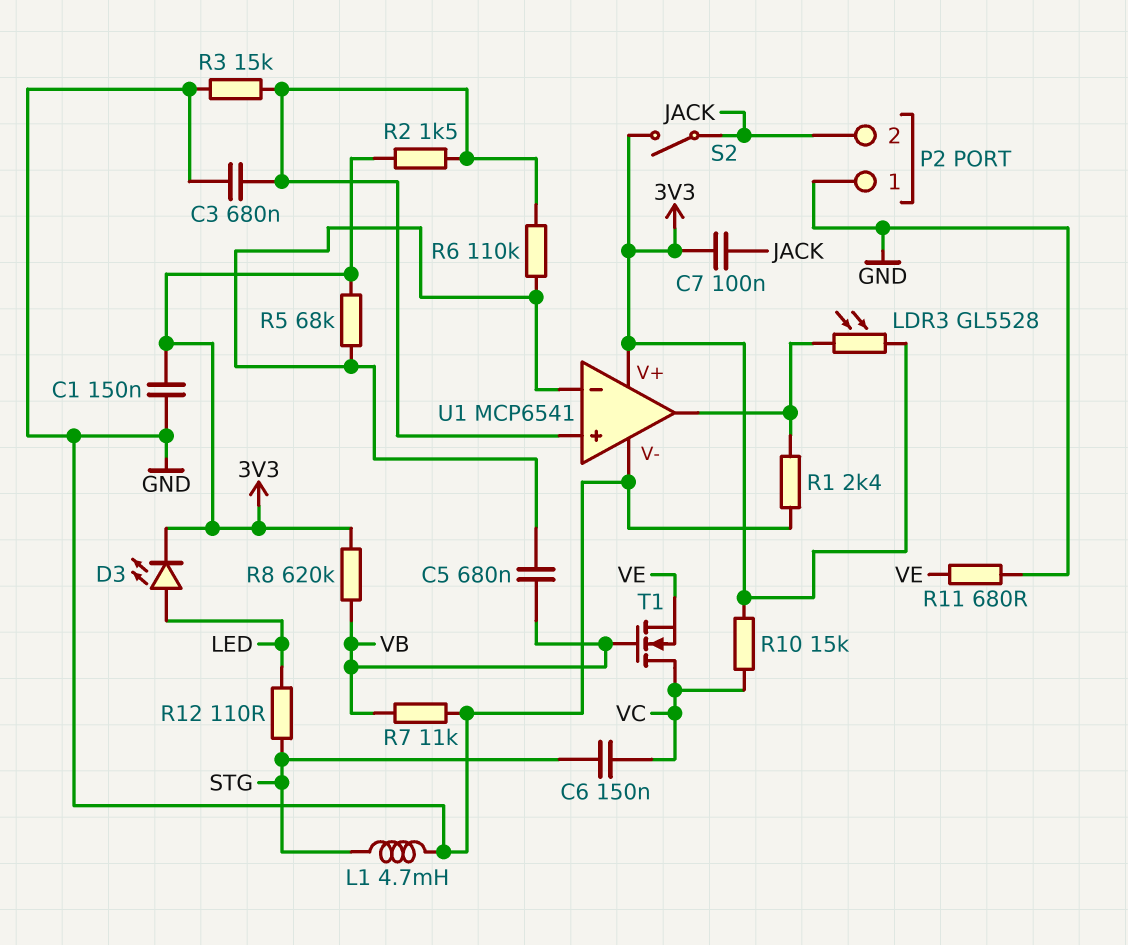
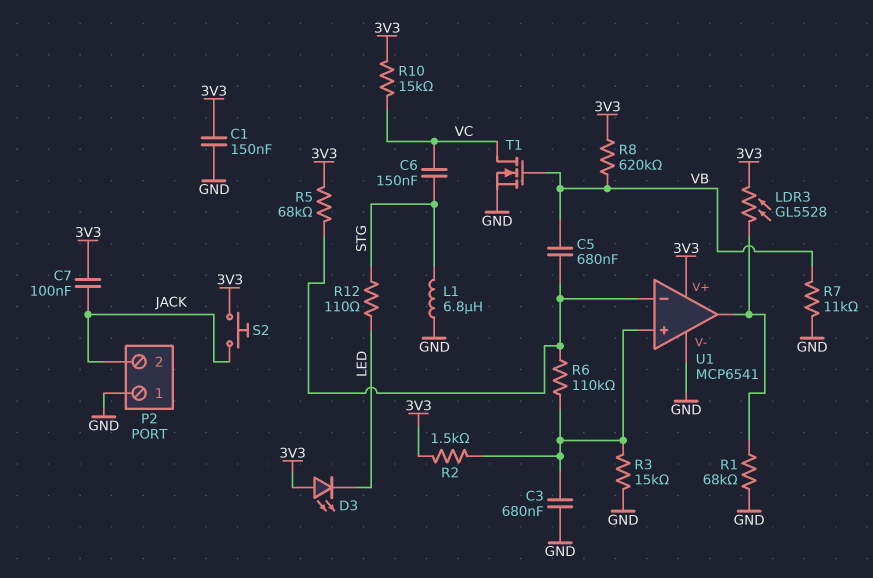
D3: LED (A LED, K 3V3) -> LED (A 3V3, K LED)
L1: 4.7mH (GND, STG) -> 6.8uH (GND, STG)
R1: 2.4k (GND, U1/out) -> 68k (GND, U1/out)
R11: 680 (GND, VE) -> none
S2: switch (3V3, JACK) -> button (3V3, JACK)
T1: NMOS (G VB, D VC, S VE) -> NMOS (G VB, D VC, S GND)

